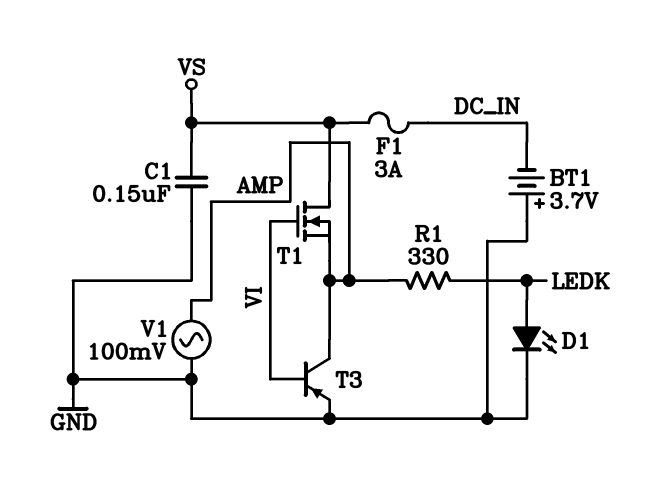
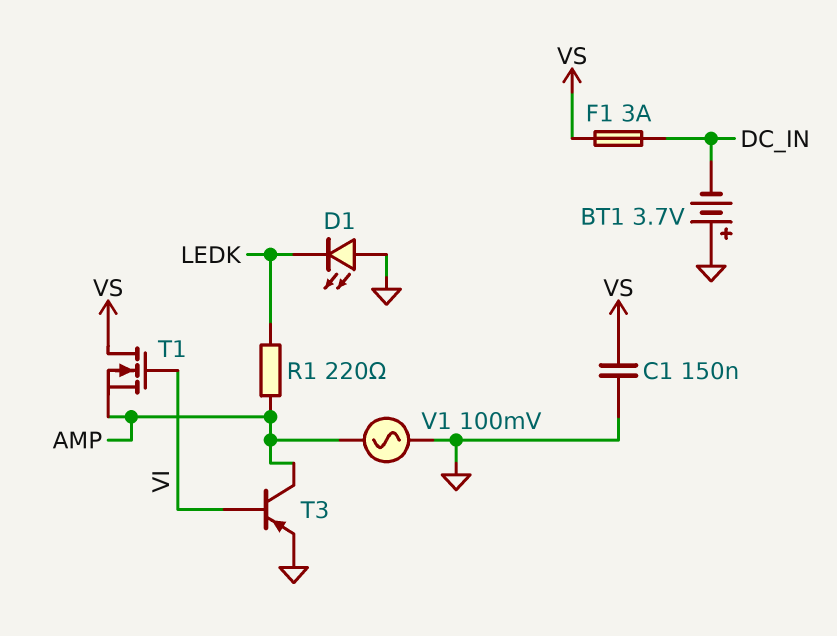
D1: LED (A LEDK, K GND) -> LED (A GND, K LEDK)
R1: 330 (AMP, LEDK) -> 220 (AMP, LEDK)

